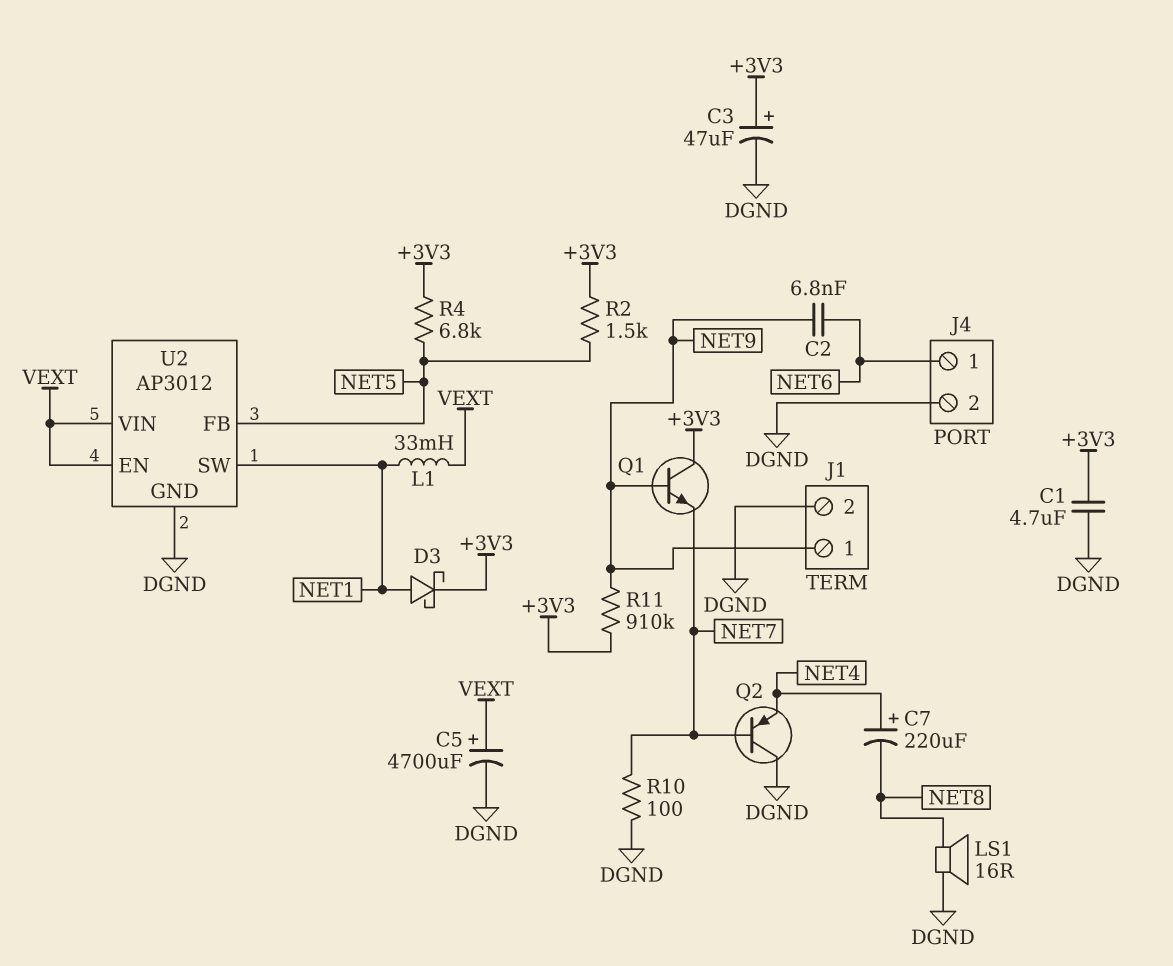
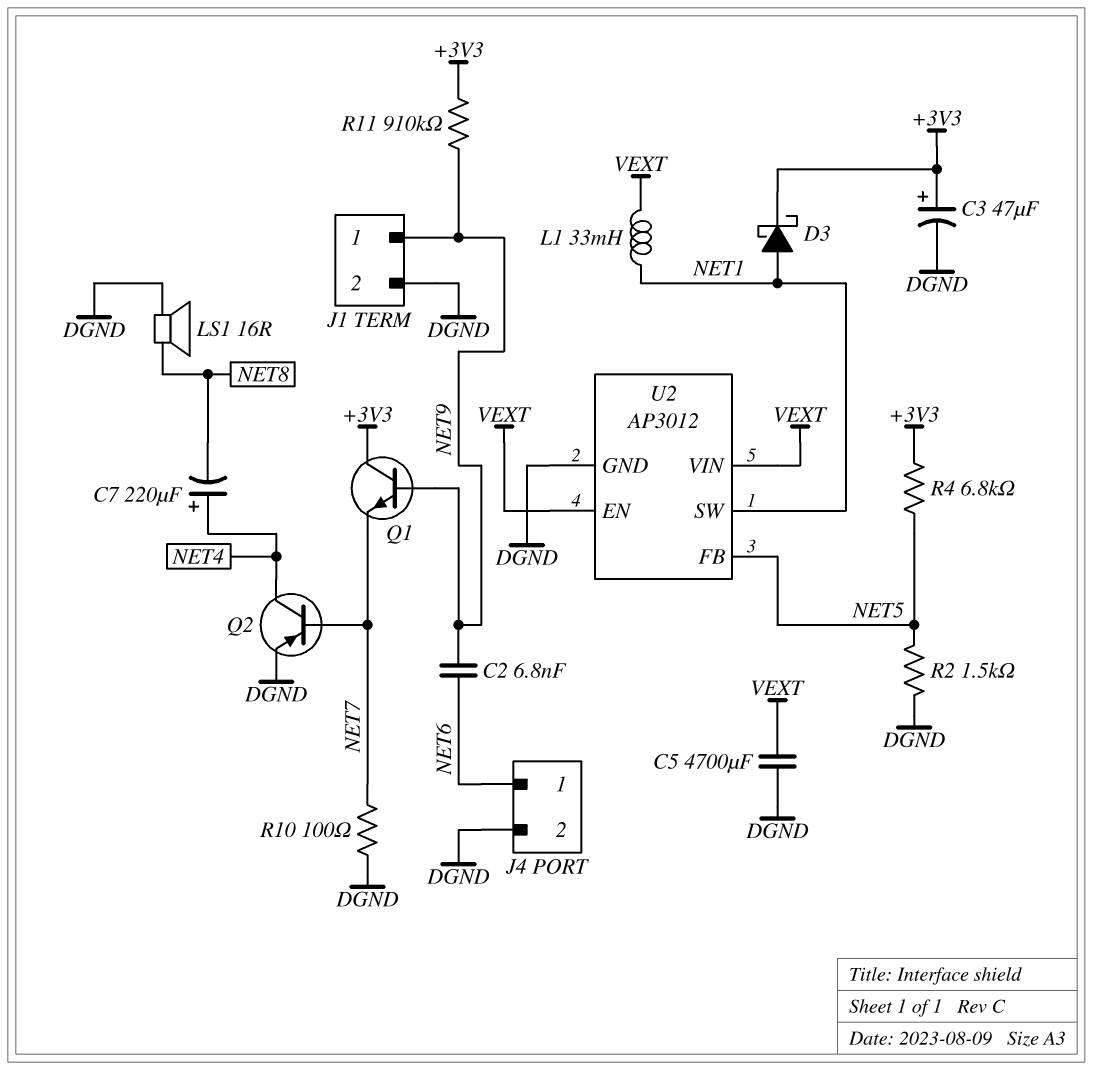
C1: 4.7uF (+3V3, DGND) -> none
C5: 4700uF (plus VEXT, minus DGND) -> 4700uF (DGND, VEXT)
Q2: PNP (B NET7, C DGND, E NET4) -> PNP (B NET7, C NET4, E DGND)
R2: 1.5k (+3V3, NET5) -> 1.5k (DGND, NET5)

